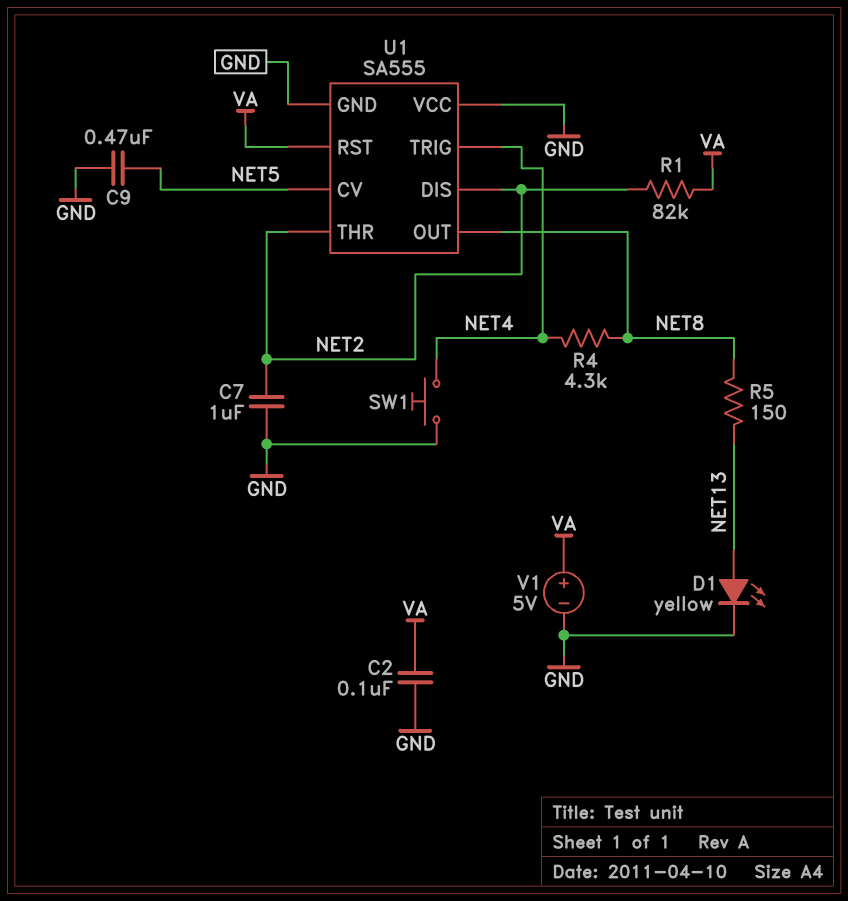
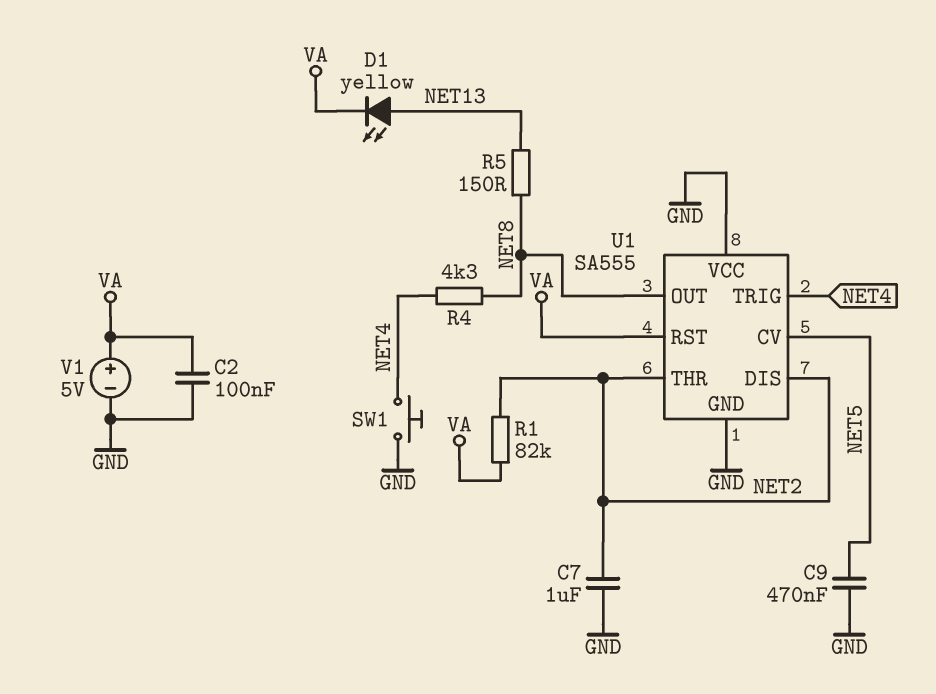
D1: LED yellow (A NET13, K GND) -> LED yellow (A NET13, K VA)

